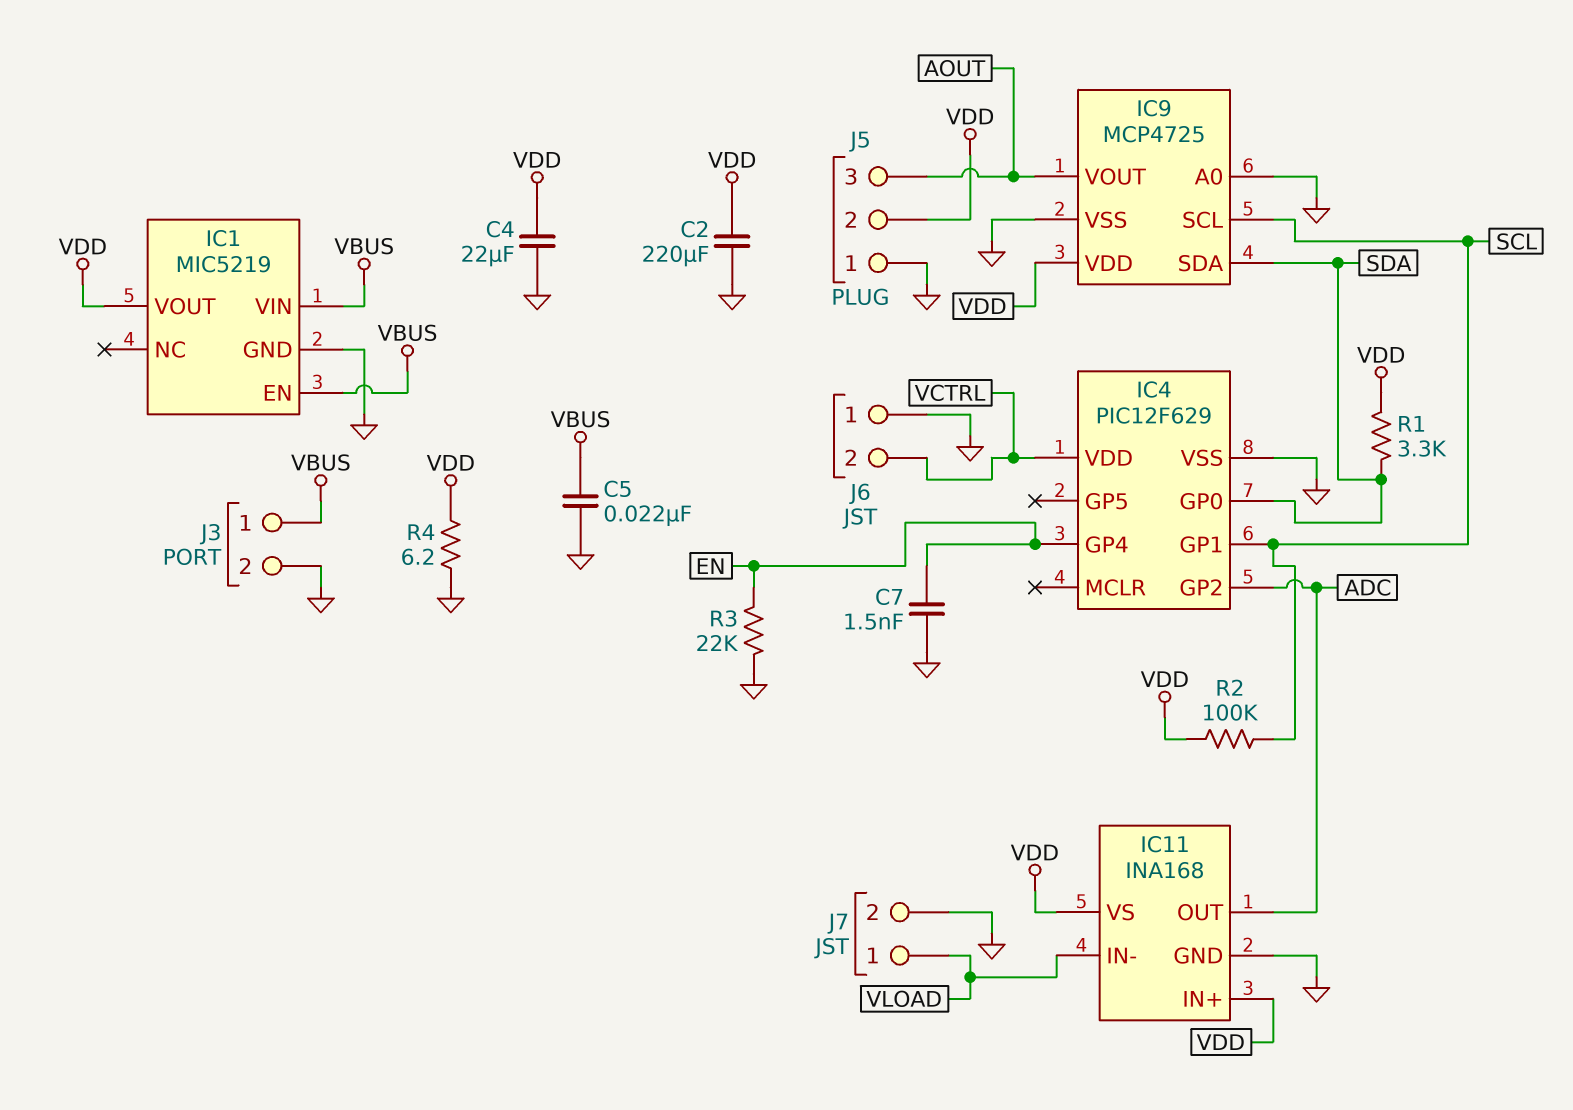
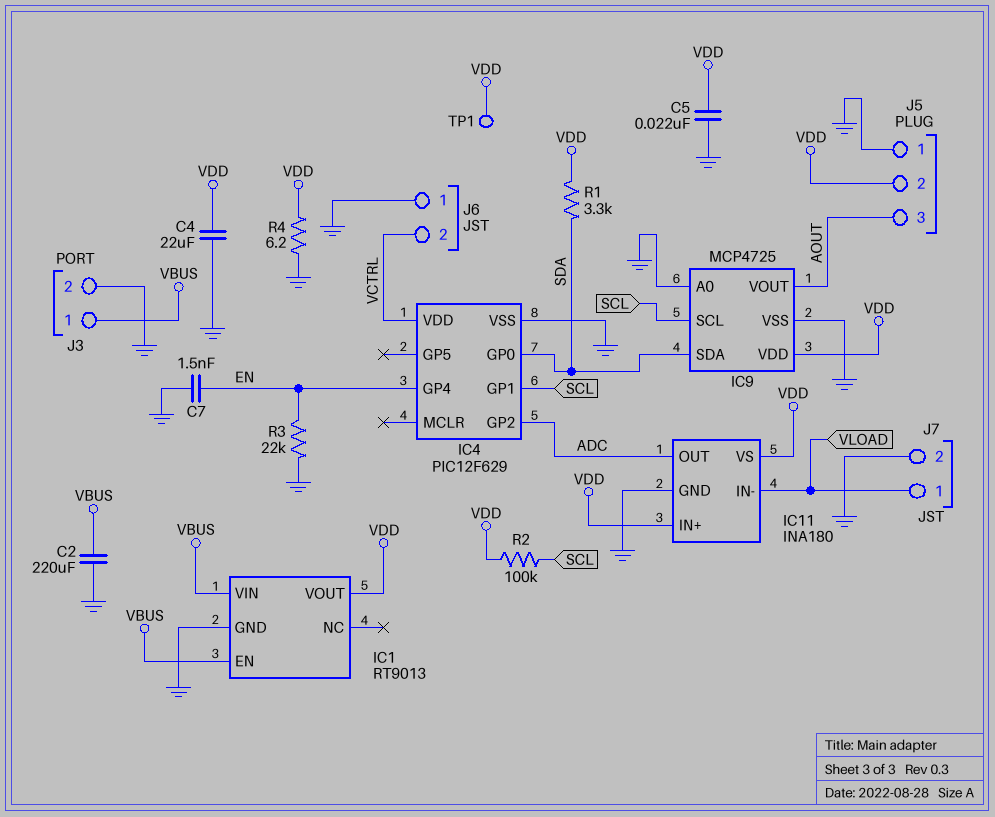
C2: 220uF (GND, VDD) -> 220uF (GND, VBUS)
C5: 22nF (GND, VBUS) -> 22nF (GND, VDD)
IC1: MIC5219 -> RT9013
IC11: INA168 -> INA180
TP1: none -> test point (VDD)

